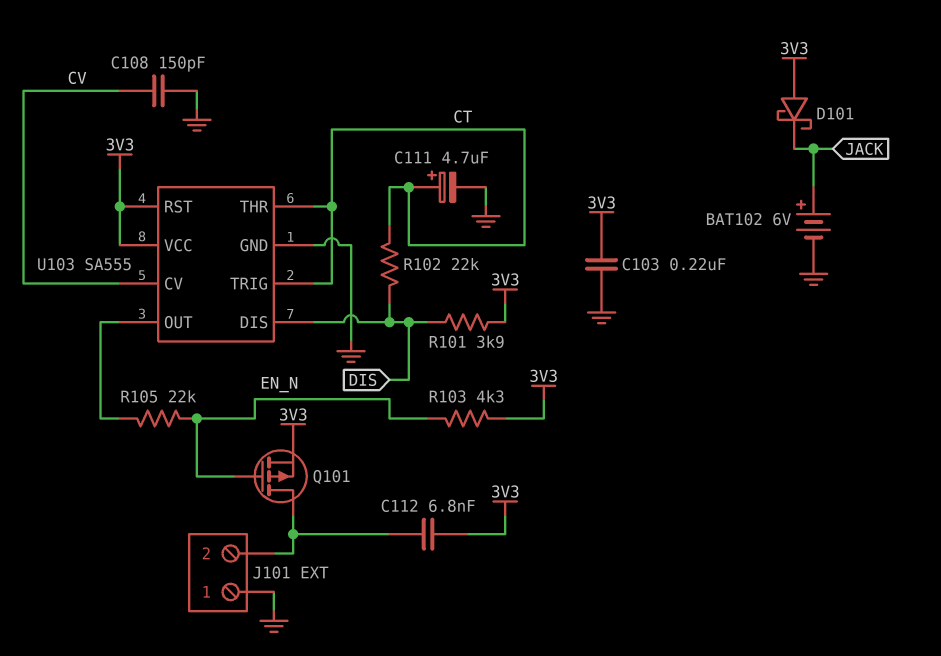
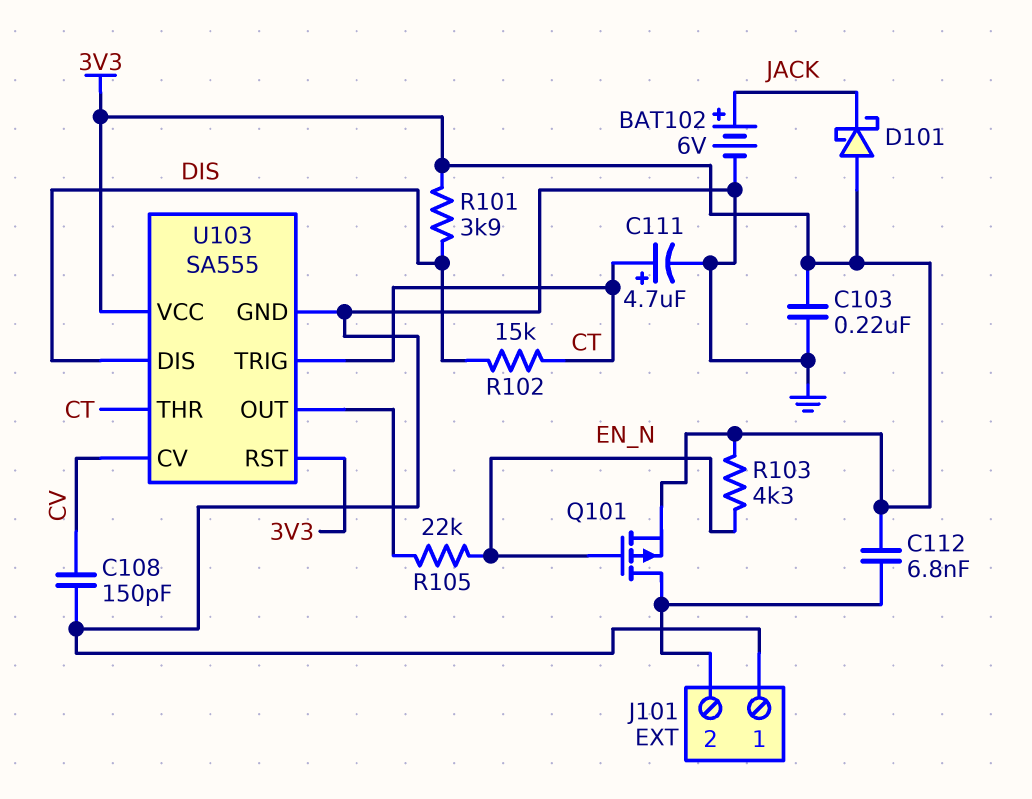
R102: 22k (CT, DIS) -> 15k (CT, DIS)

